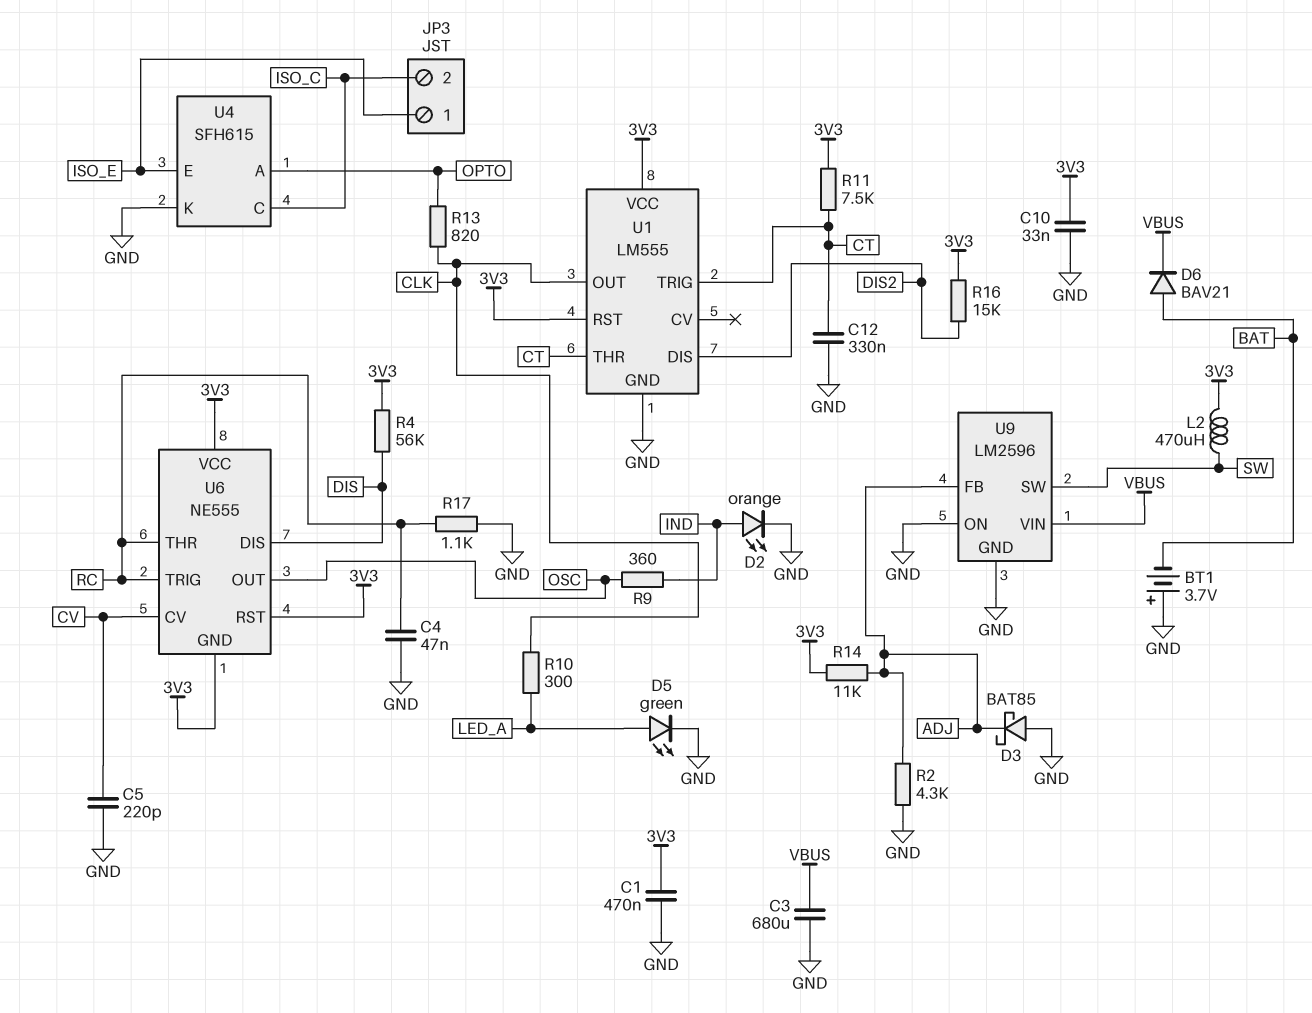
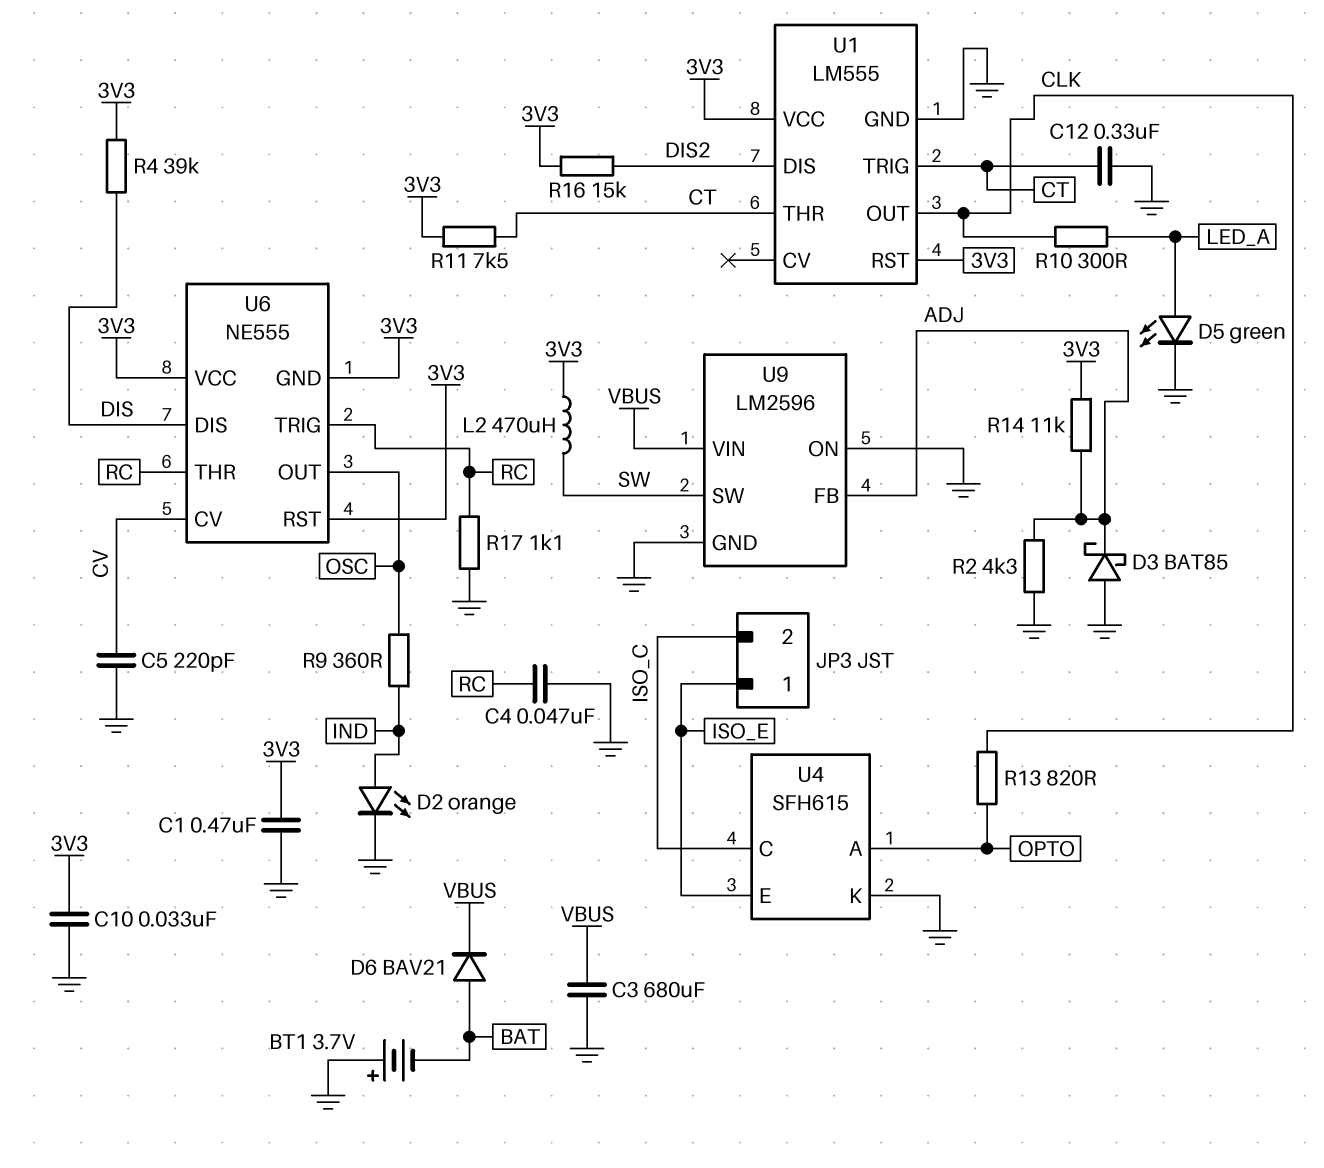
R4: 56k (3V3, DIS) -> 39k (3V3, DIS)

